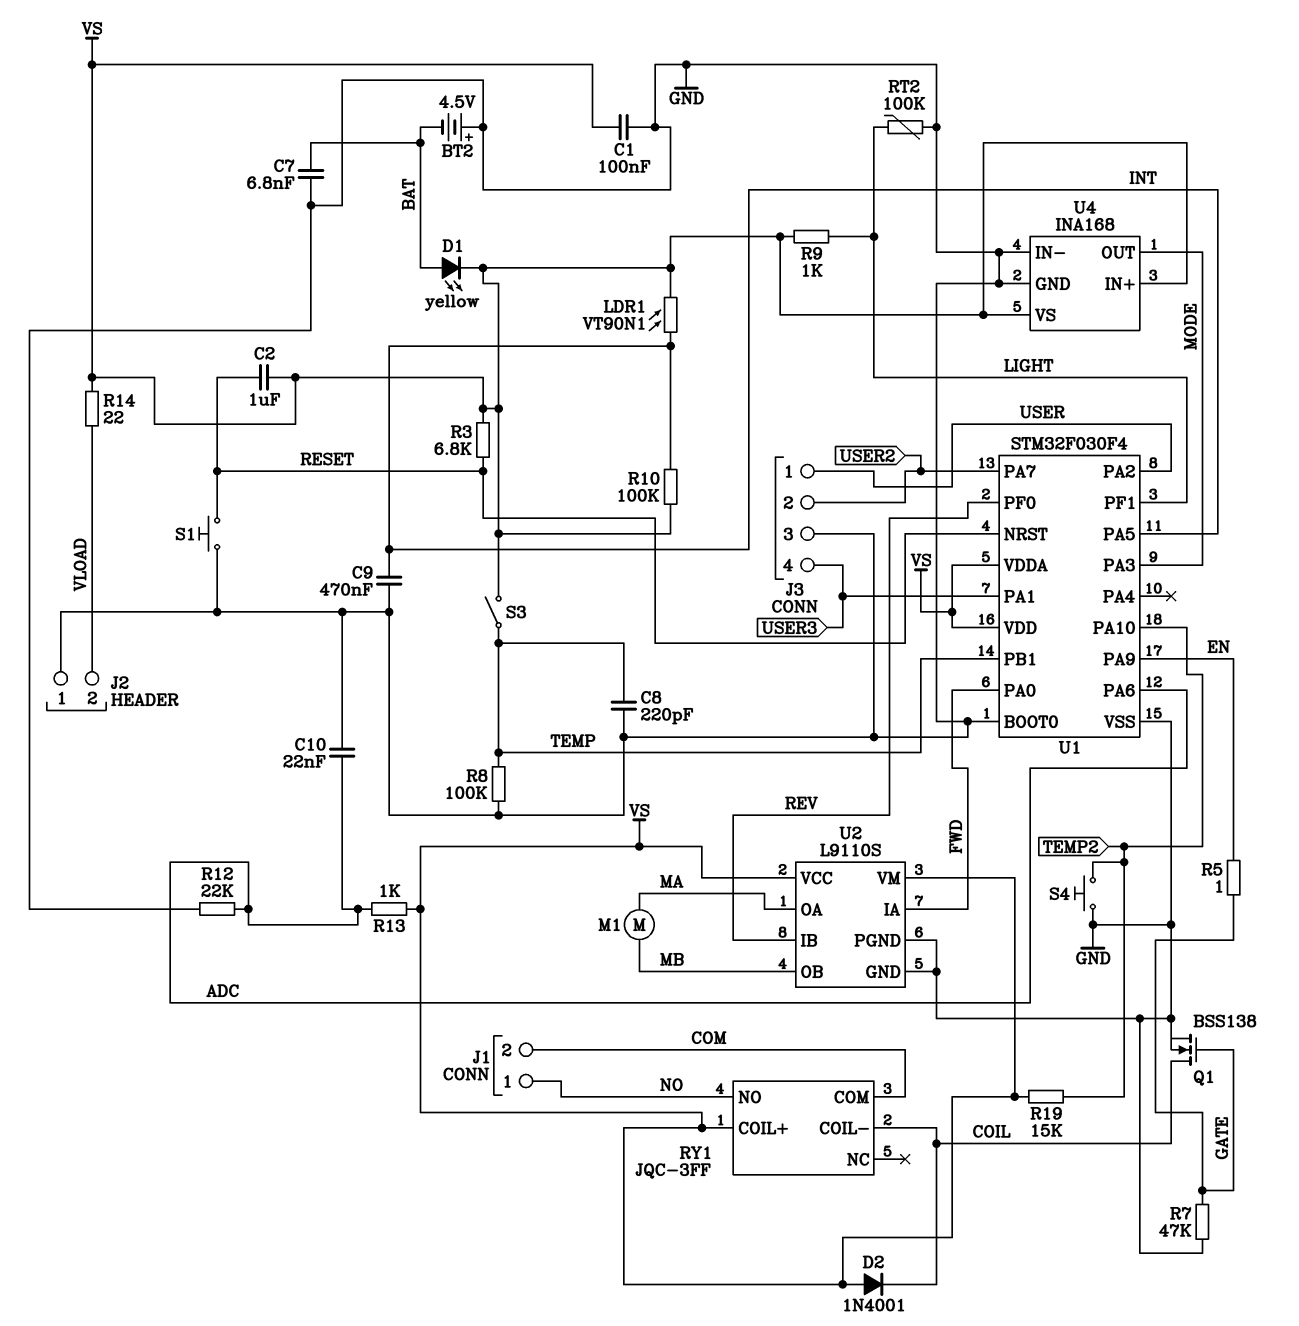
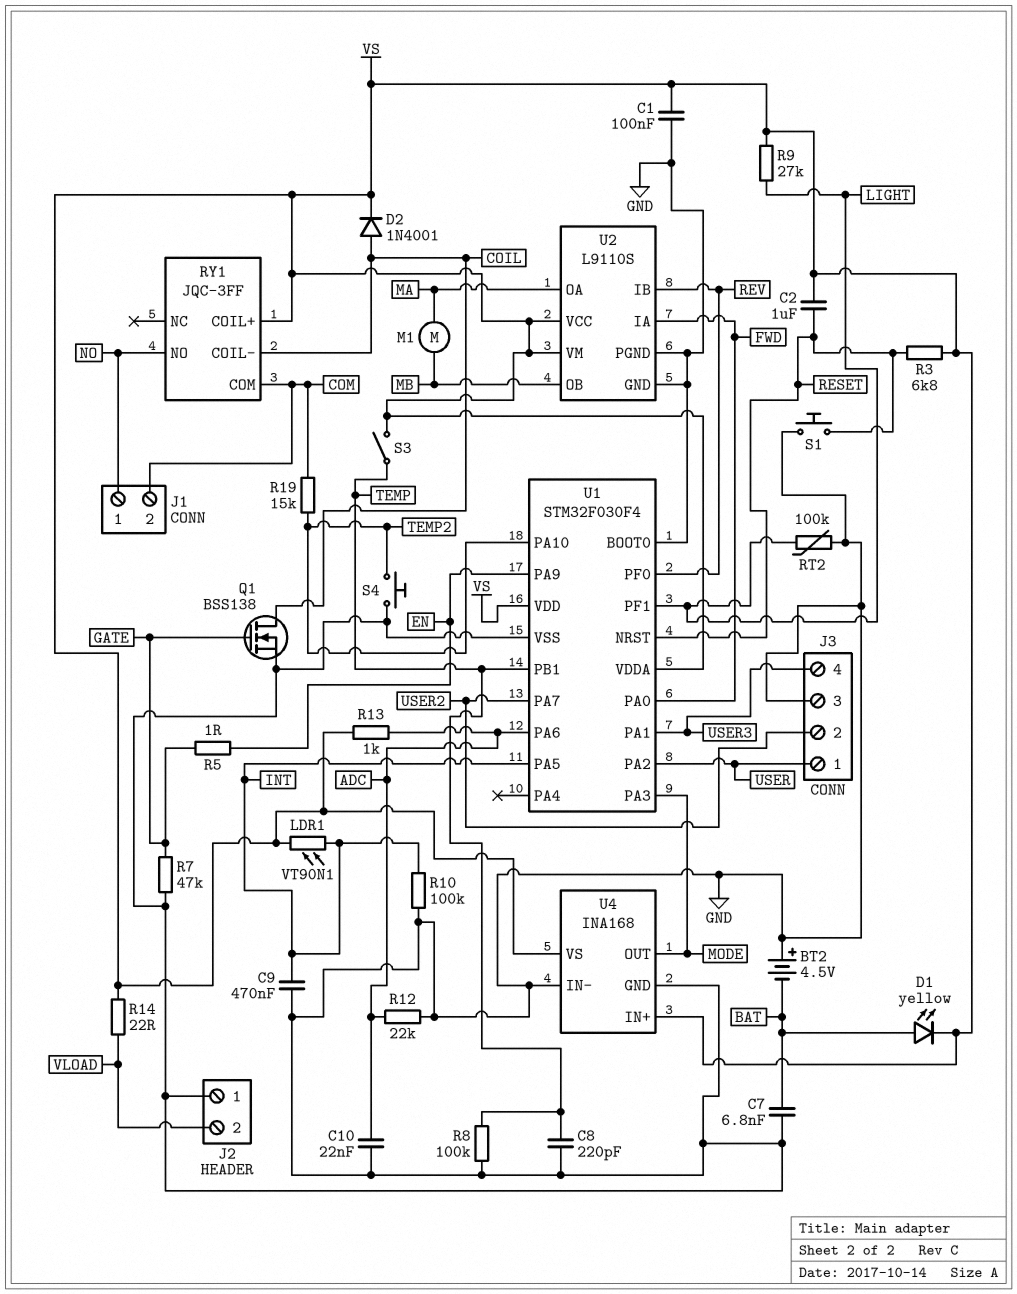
D2: diode 1N4001 (A VS, K COIL) -> diode 1N4001 (A COIL, K VS)
R9: 1k (LIGHT, VS) -> 27k (LIGHT, VS)
R10: 100k (INT, VS) -> 100k (GND, INT)
R19: 15k (TEMP2, VS) -> 15k (COM, TEMP2)

